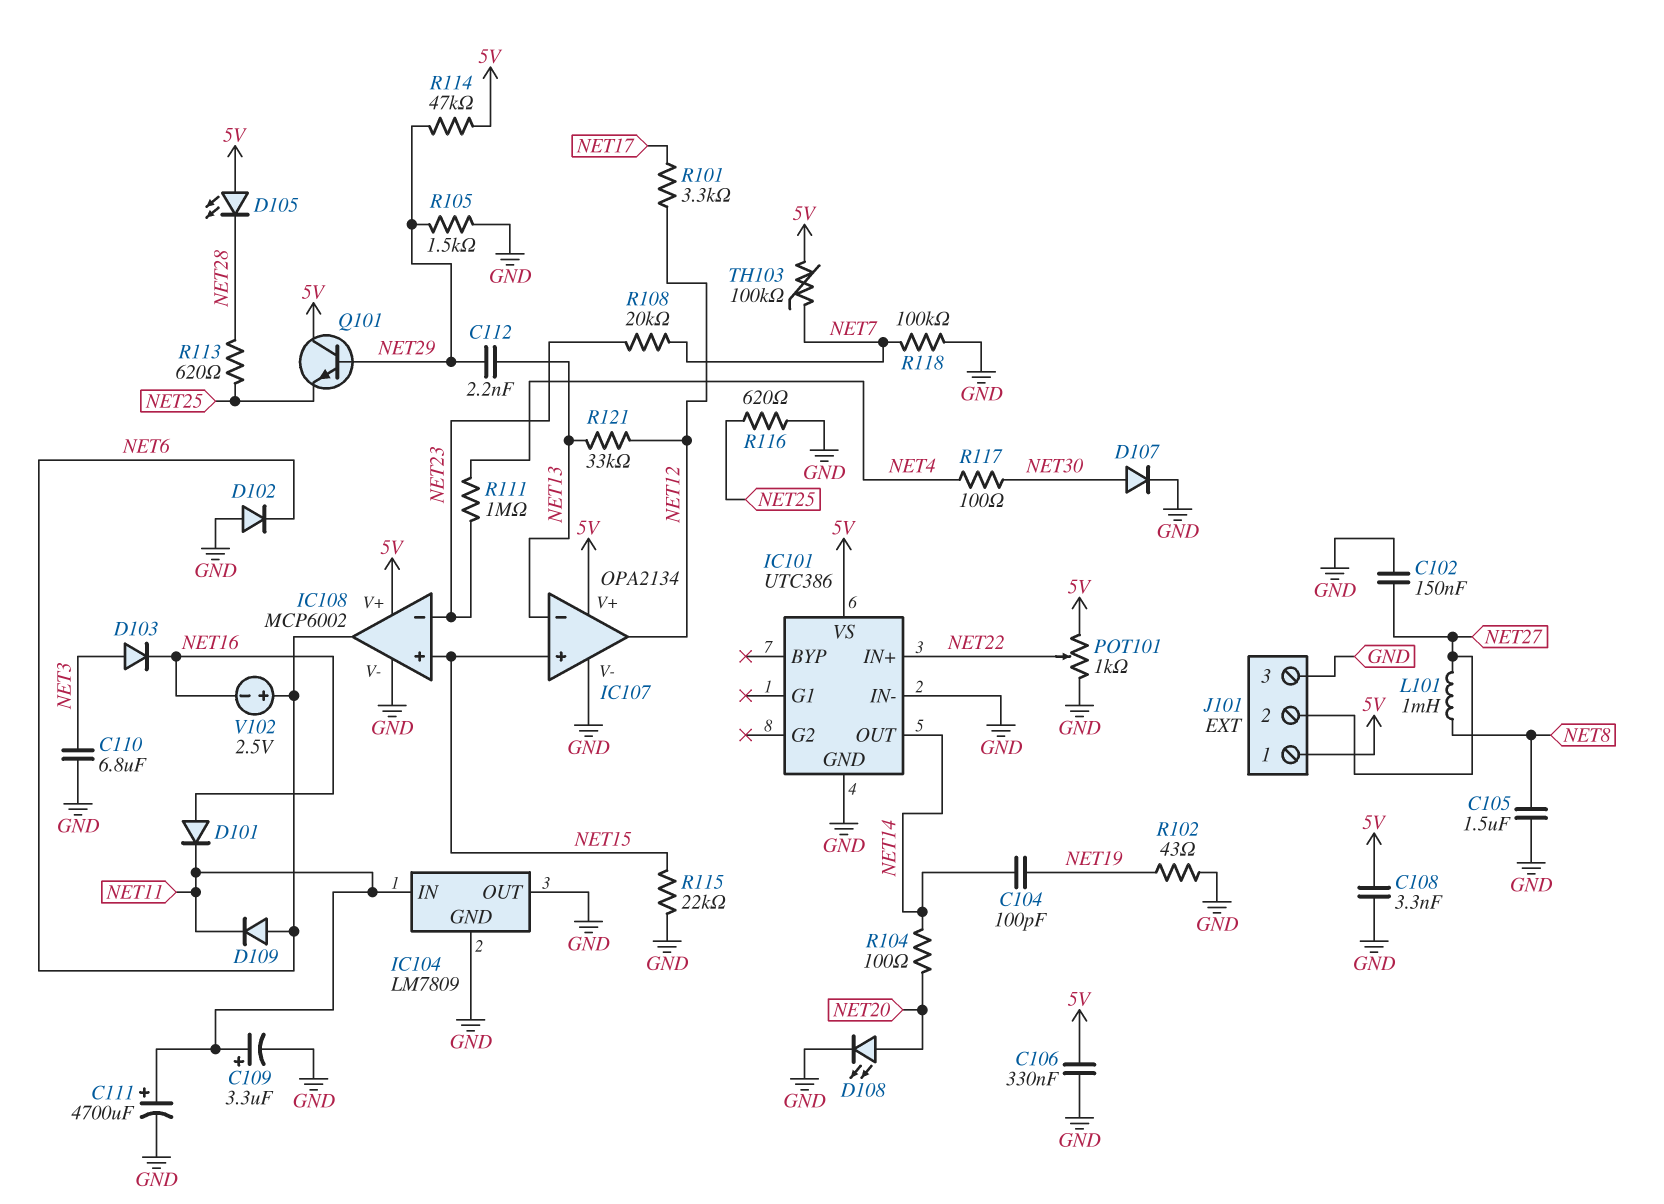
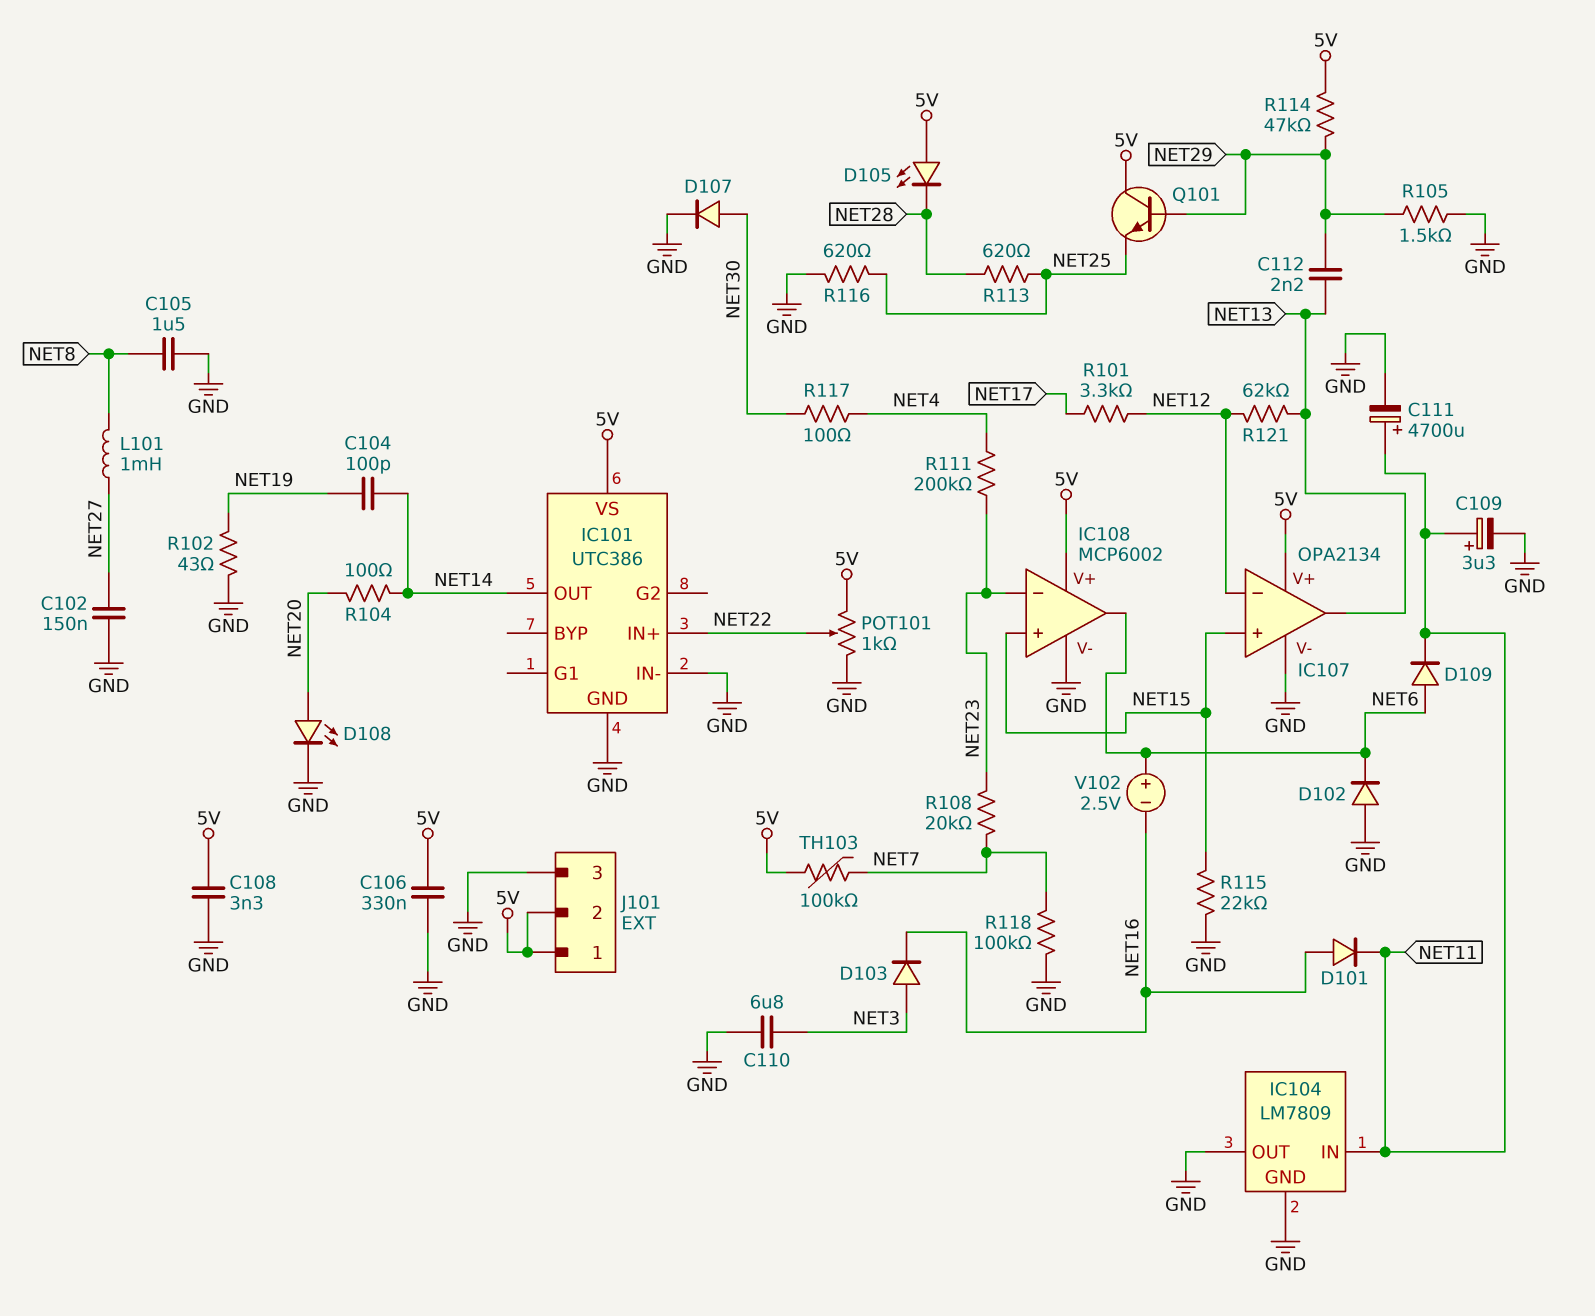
IC107 pin in-: NET13 -> NET12
IC107 pin out: NET12 -> NET13
J101 pin 2: NET27 -> 5V
R111: 1M (NET4, NET23) -> 200k (NET4, NET23)
R121: 33k (NET12, NET13) -> 62k (NET12, NET13)

